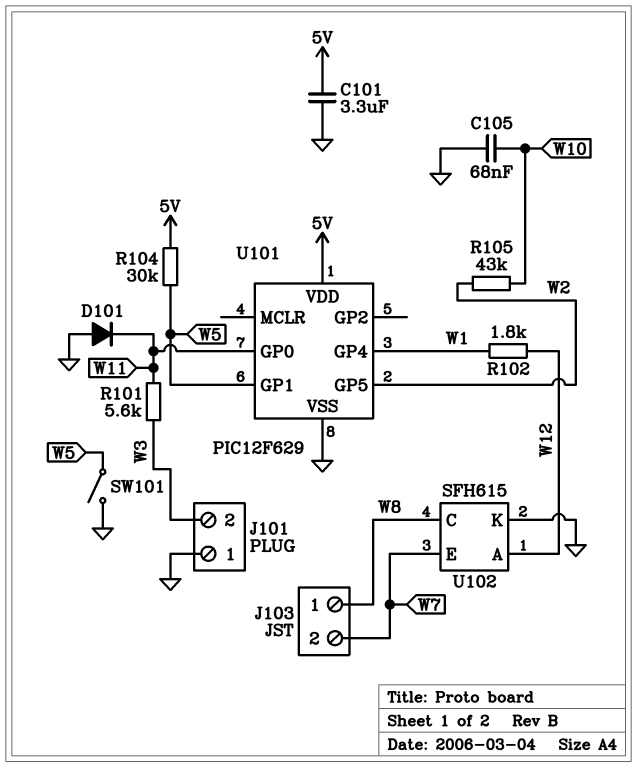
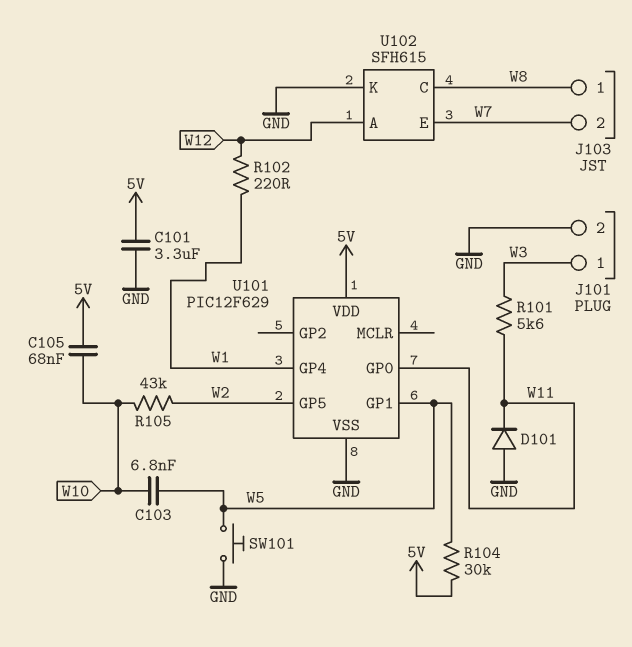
C103: none -> 6.8nF (W5, W10)
C105: 68nF (GND, W10) -> 68nF (5V, W10)
J101 pin 1: GND -> W3
J101 pin 2: W3 -> GND
R102: 1.8k (W1, W12) -> 220 (W1, W12)
SW101: switch (GND, W5) -> button (GND, W5)

